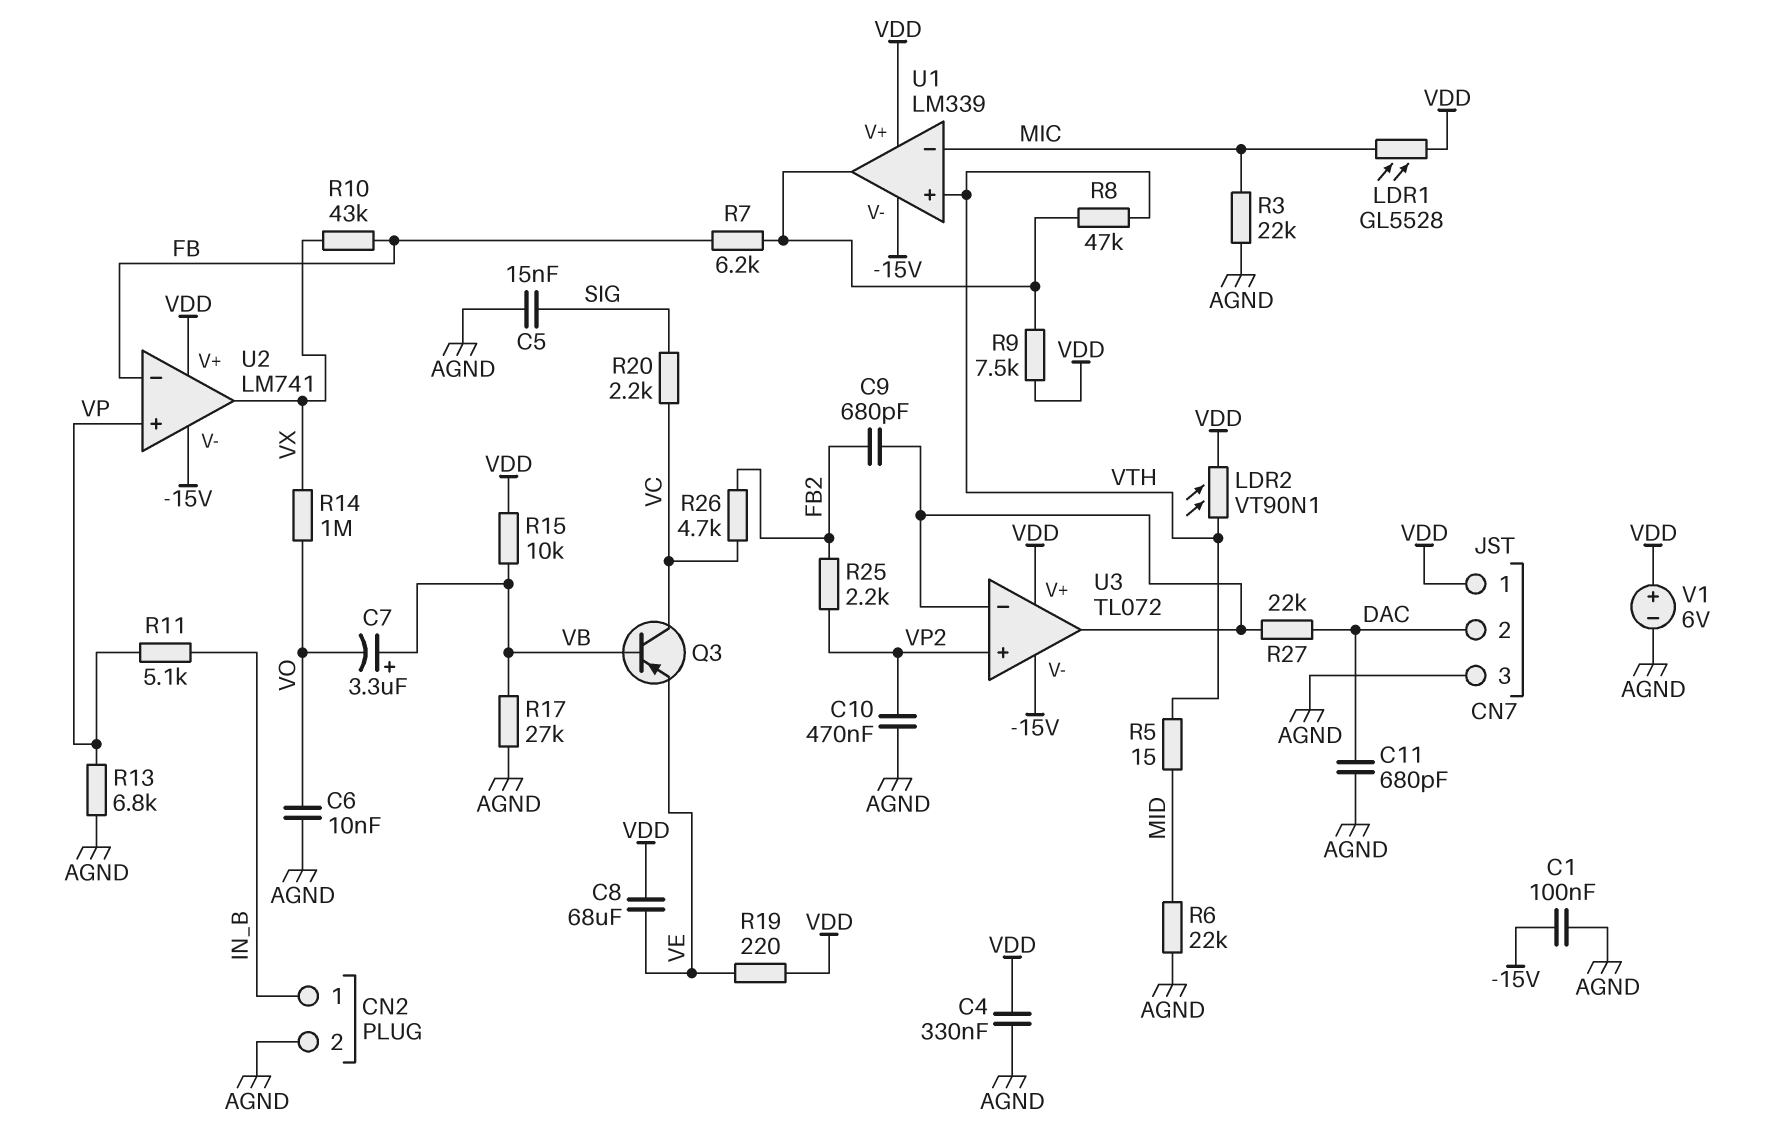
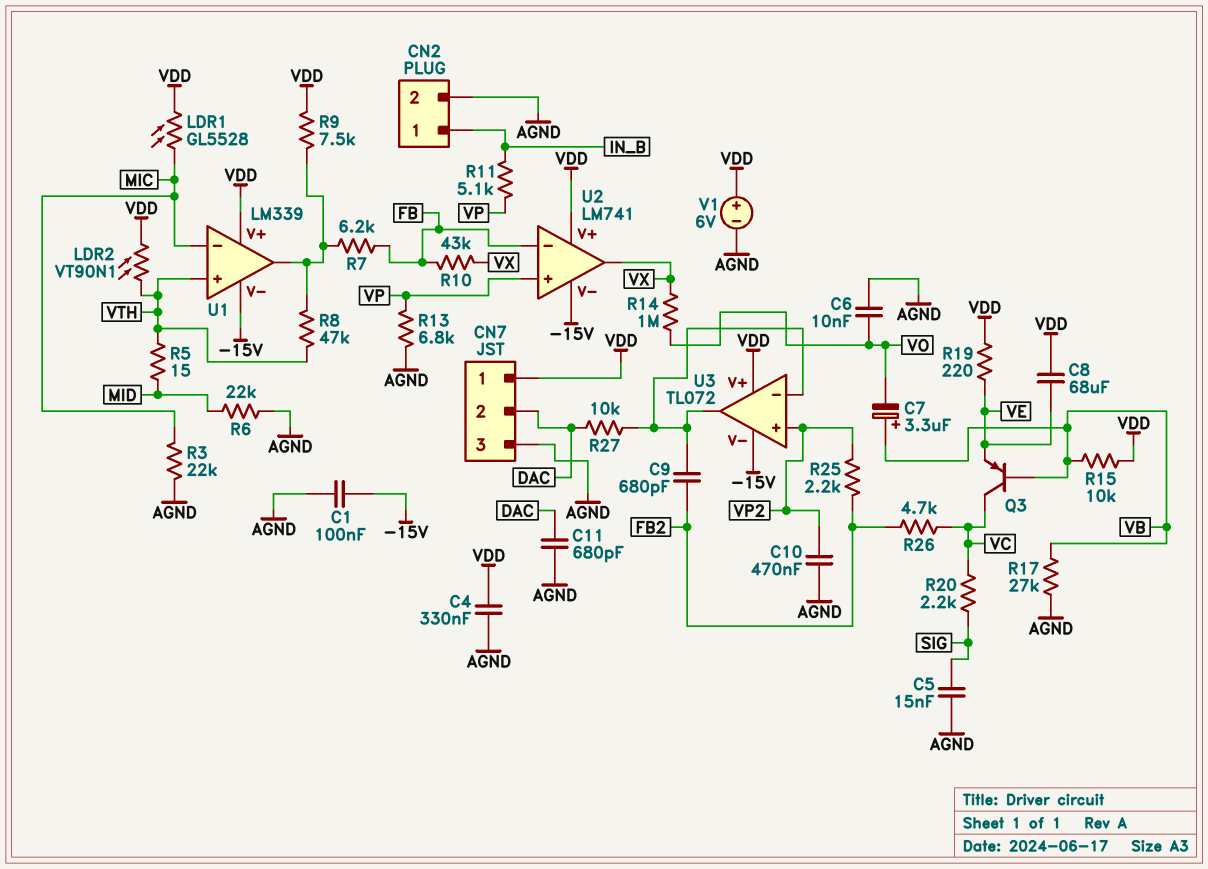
R27: 22k (DAC, U3/in-) -> 10k (DAC, U3/in-)

